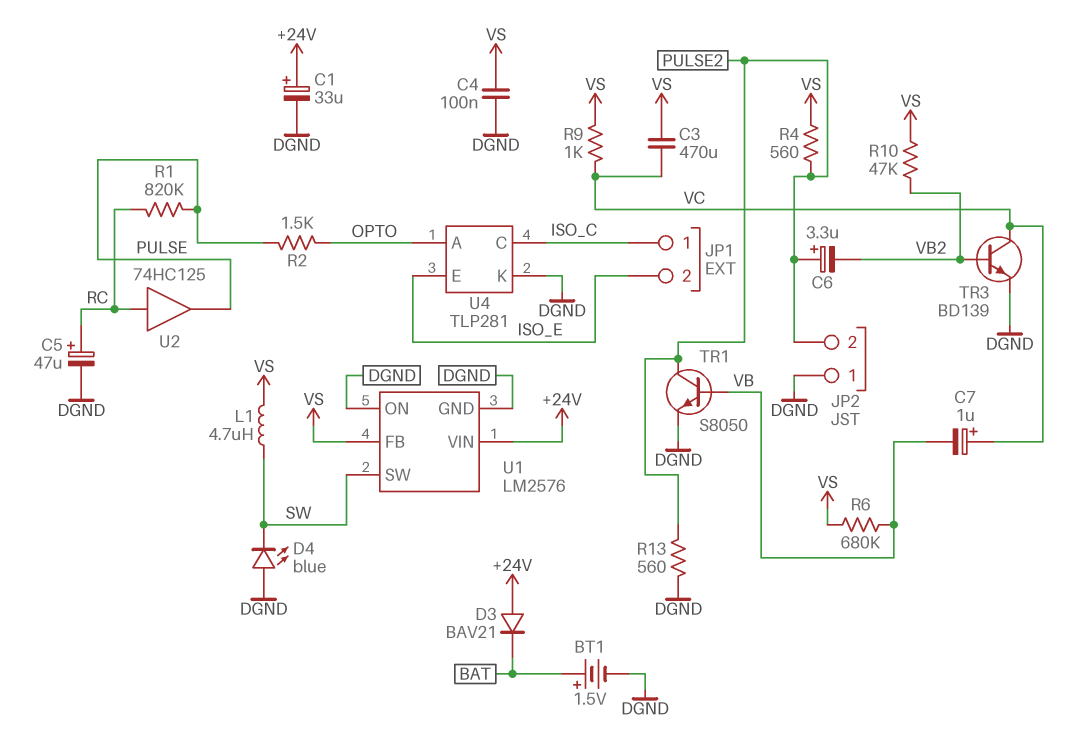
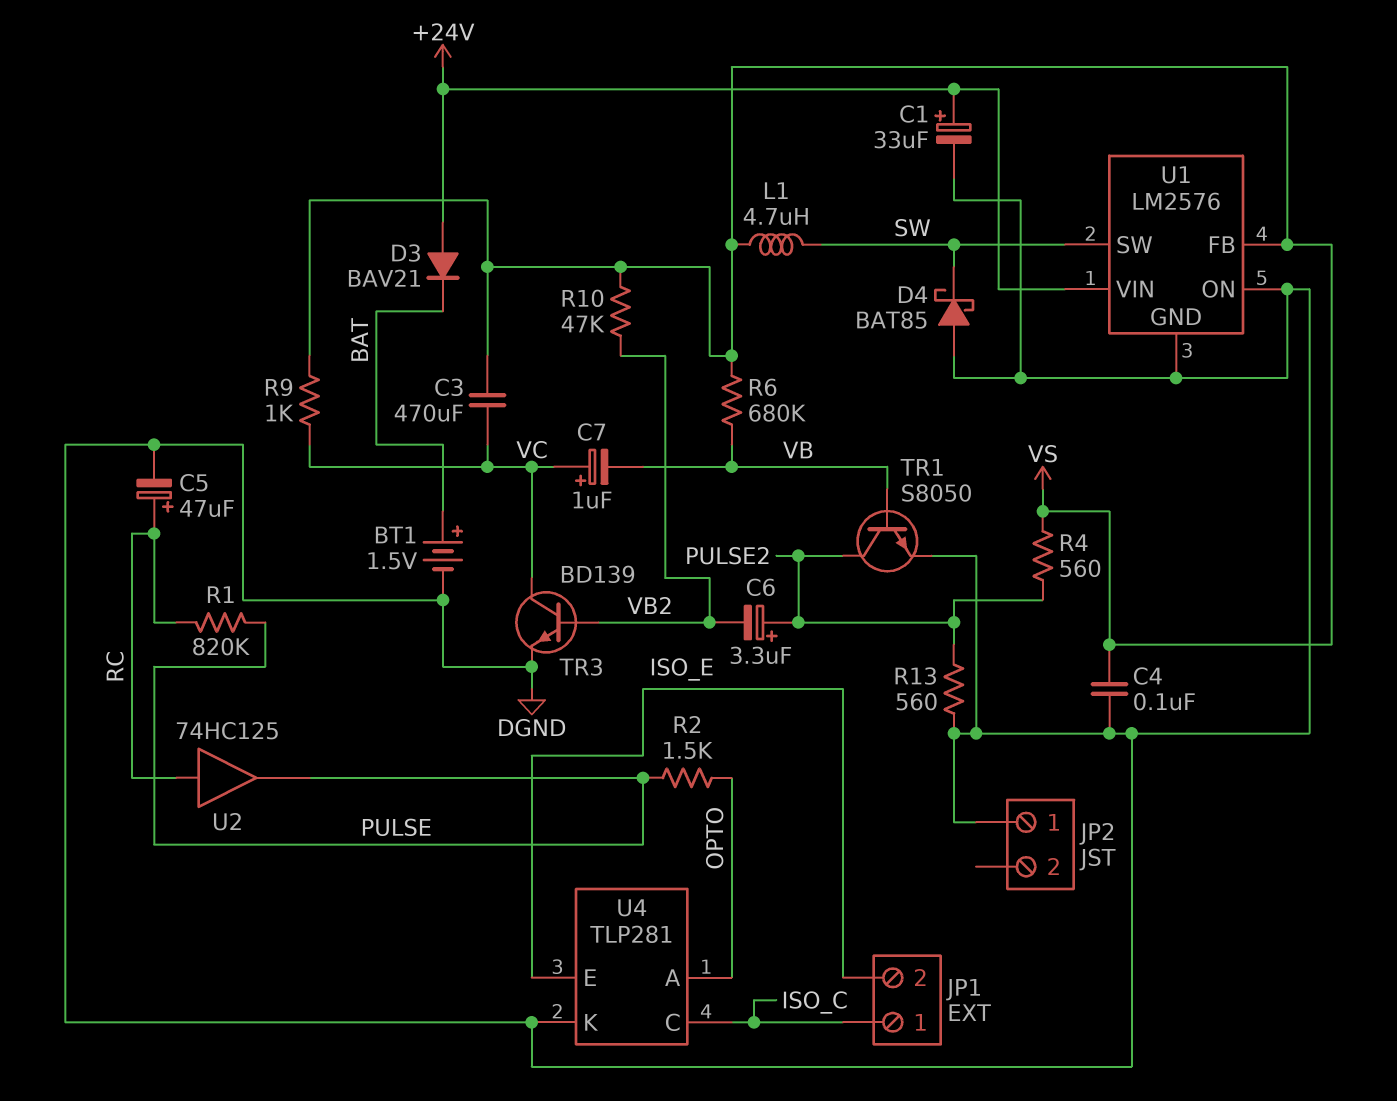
D4: LED blue (A DGND, K SW) -> schottky BAT85 (A DGND, K SW)
JP2 pin 2: PULSE2 -> none

